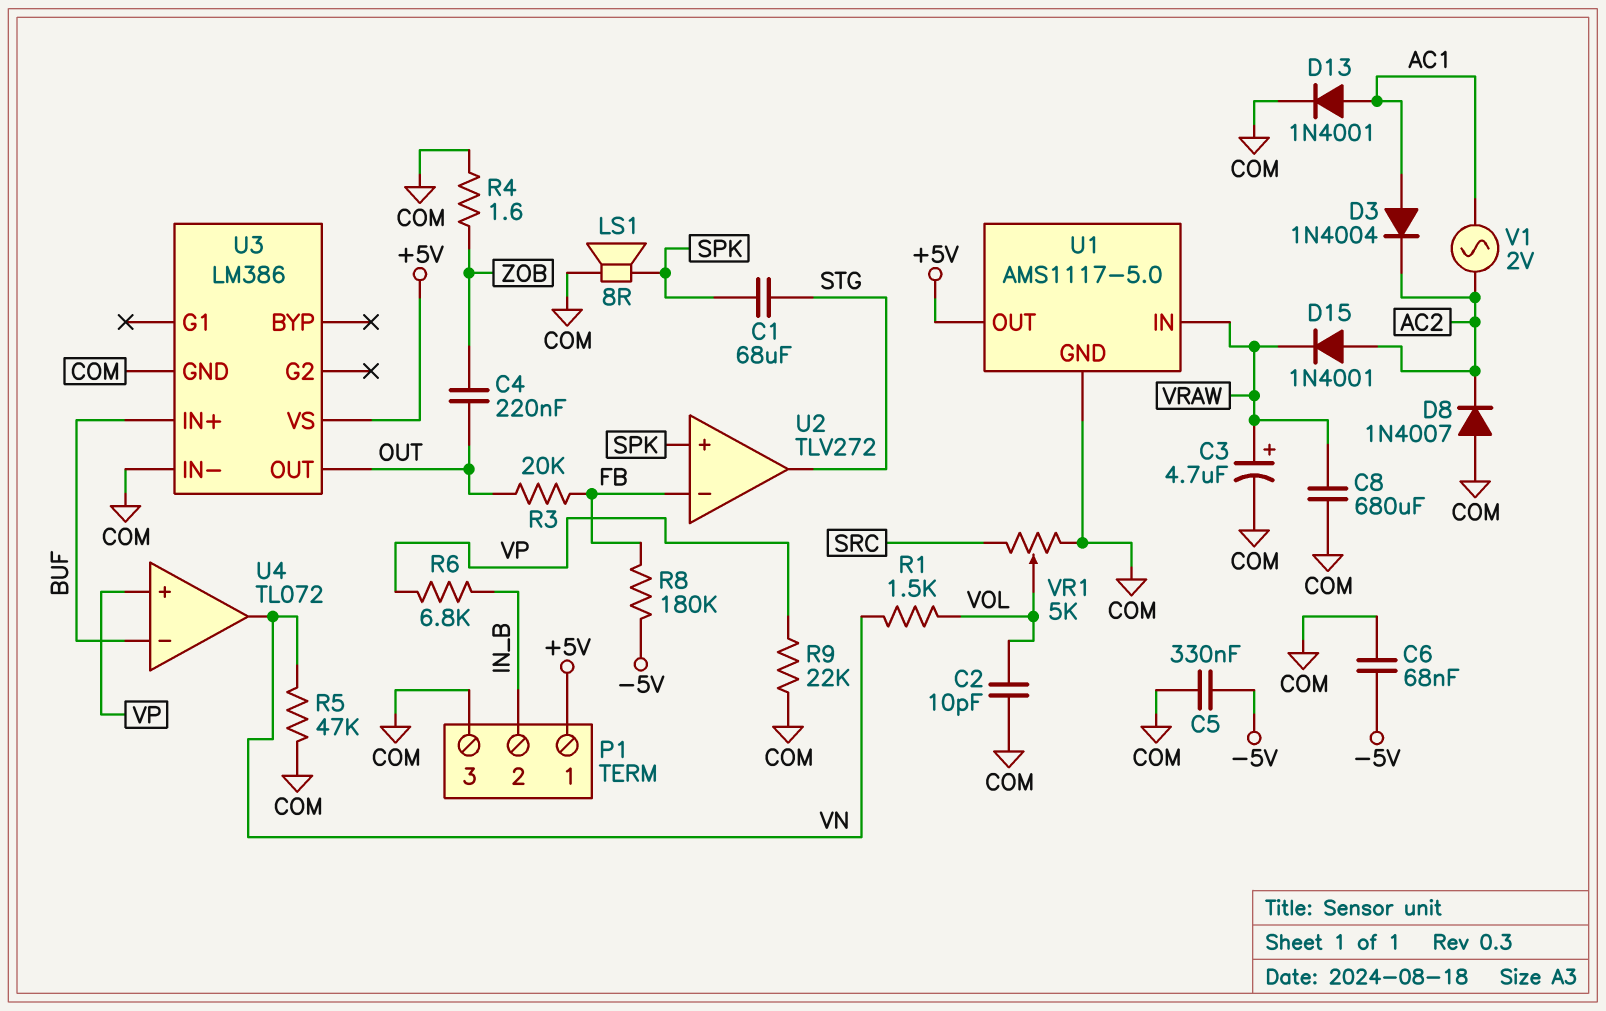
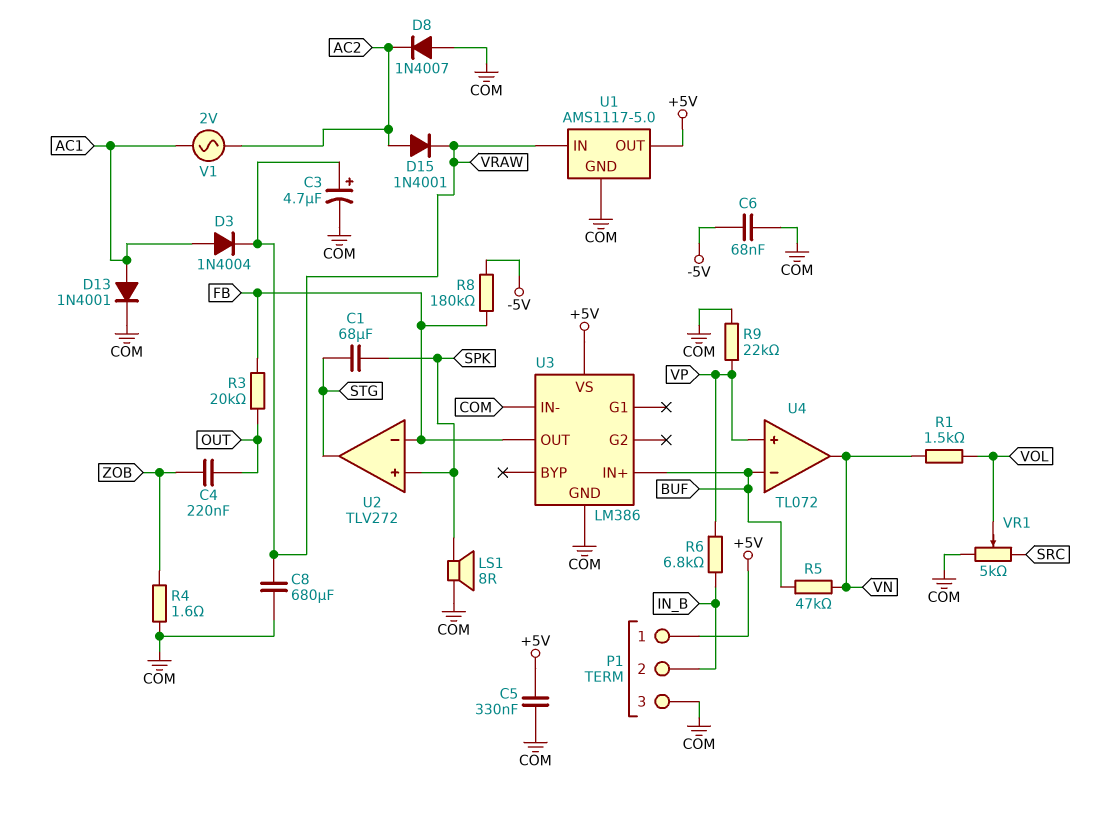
C2: 10pF (COM, VOL) -> none
C5: 330nF (-5V, COM) -> 330nF (+5V, COM)
D3: diode 1N4004 (A AC1, K AC2) -> diode 1N4004 (A AC1, K VRAW)
R5: 47k (COM, VN) -> 47k (BUF, VN)
U3 pin OUT: OUT -> FB

